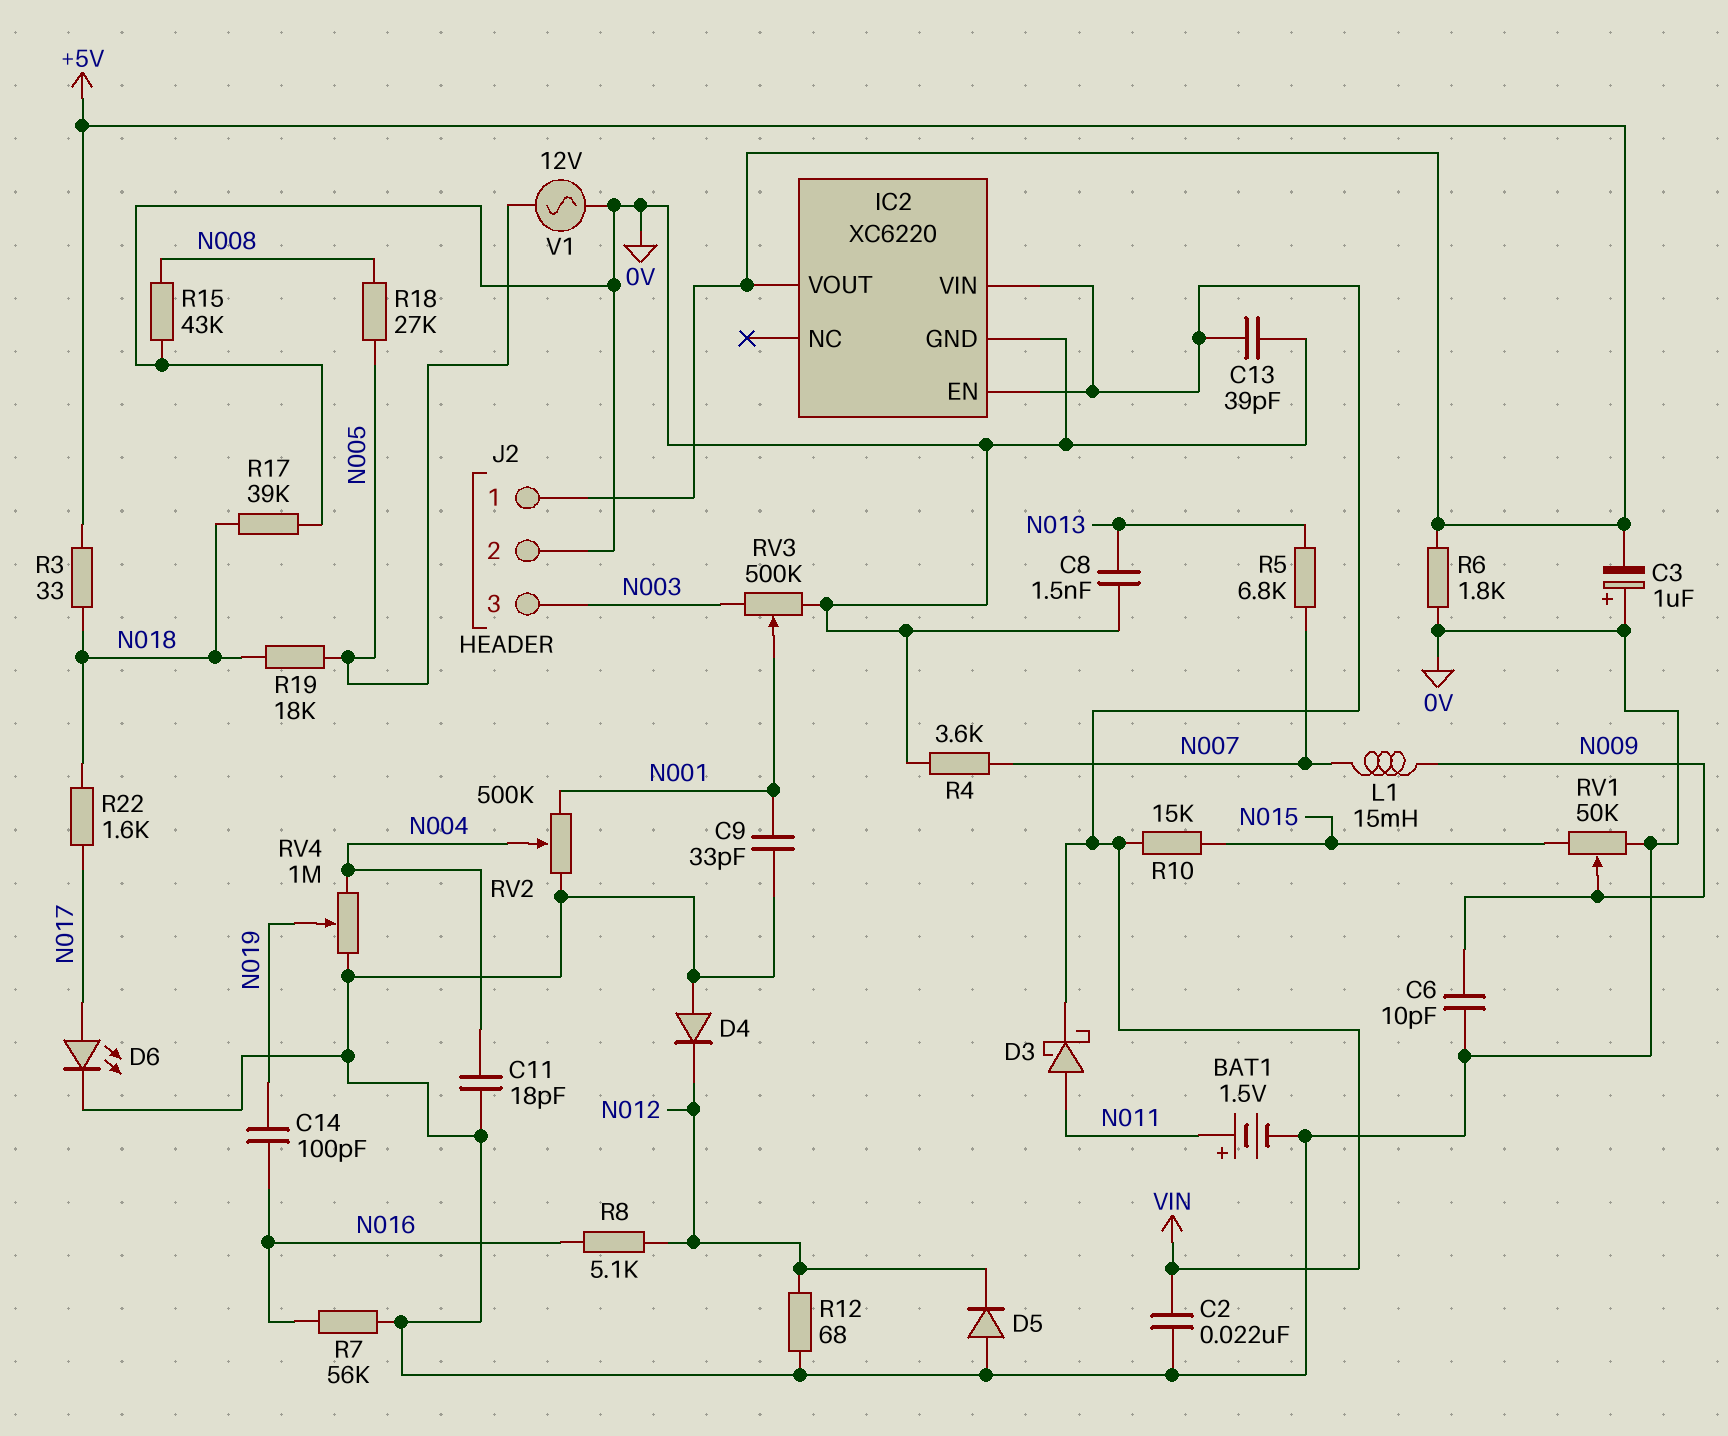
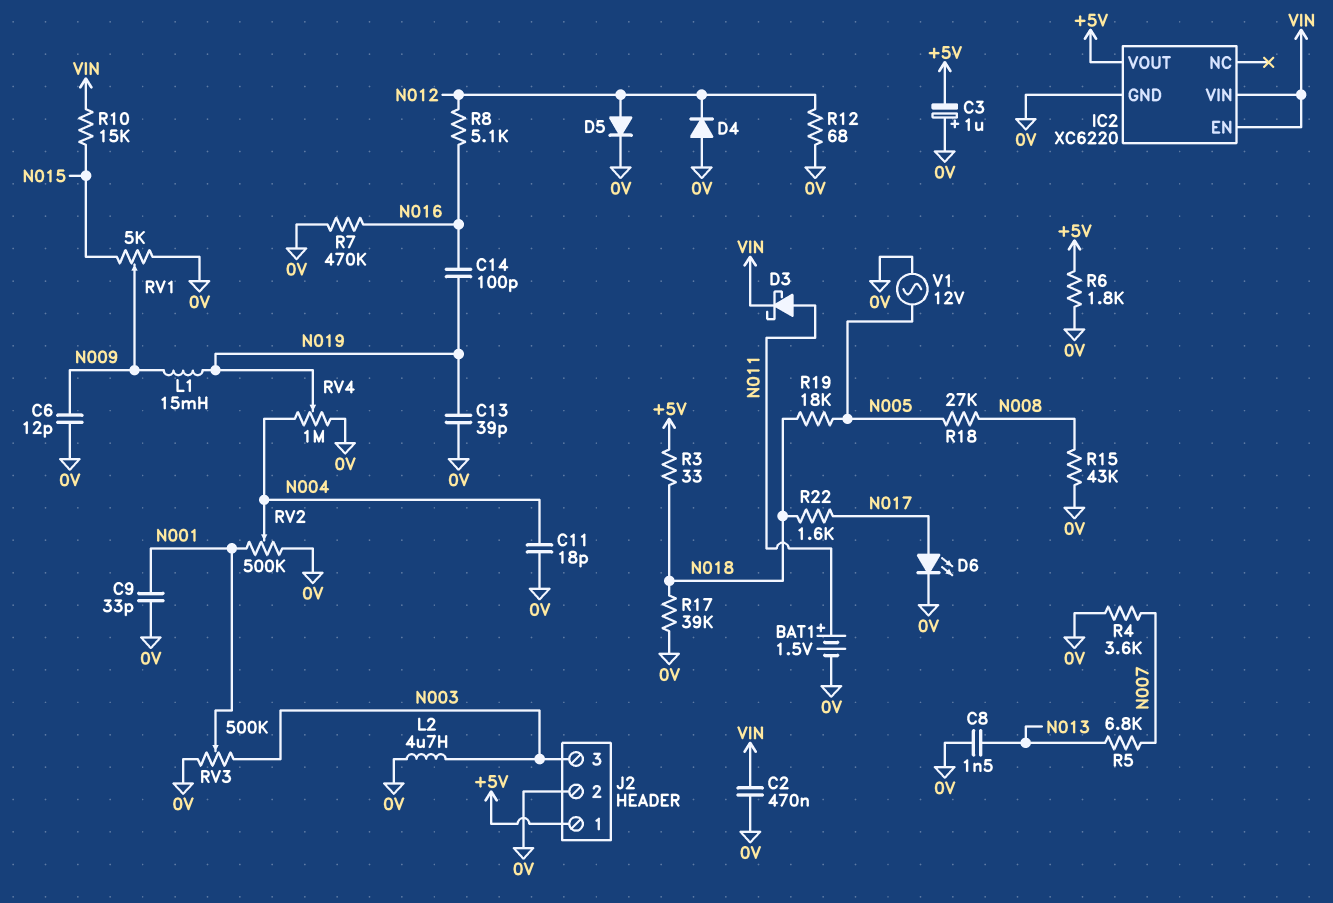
C2: 22nF (0V, VIN) -> 470nF (0V, VIN)
C6: 10pF (0V, N009) -> 12pF (0V, N009)
C13: 39pF (0V, VIN) -> 39pF (0V, N019)
D5: diode (A 0V, K N012) -> diode (A N012, K 0V)
L1: 15mH (N007, N009) -> 15mH (N009, N019)
L2: none -> 4.7uH (0V, N003)
R7: 56k (0V, N016) -> 470k (0V, N016)
RV1: 50k (0V, N015, wiper N009) -> 5k (0V, N015, wiper N009)

